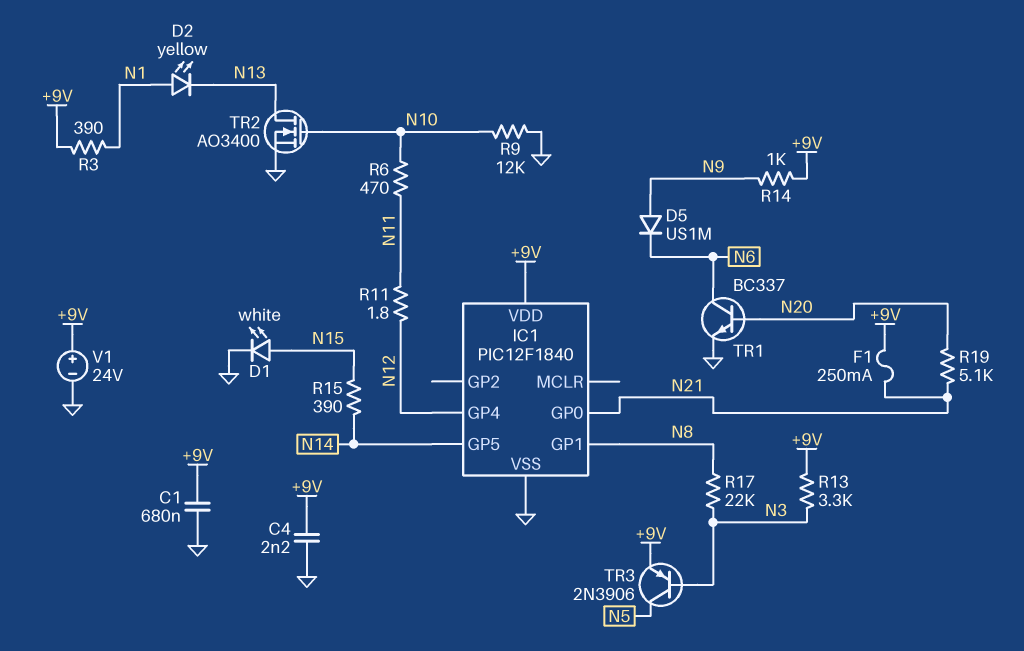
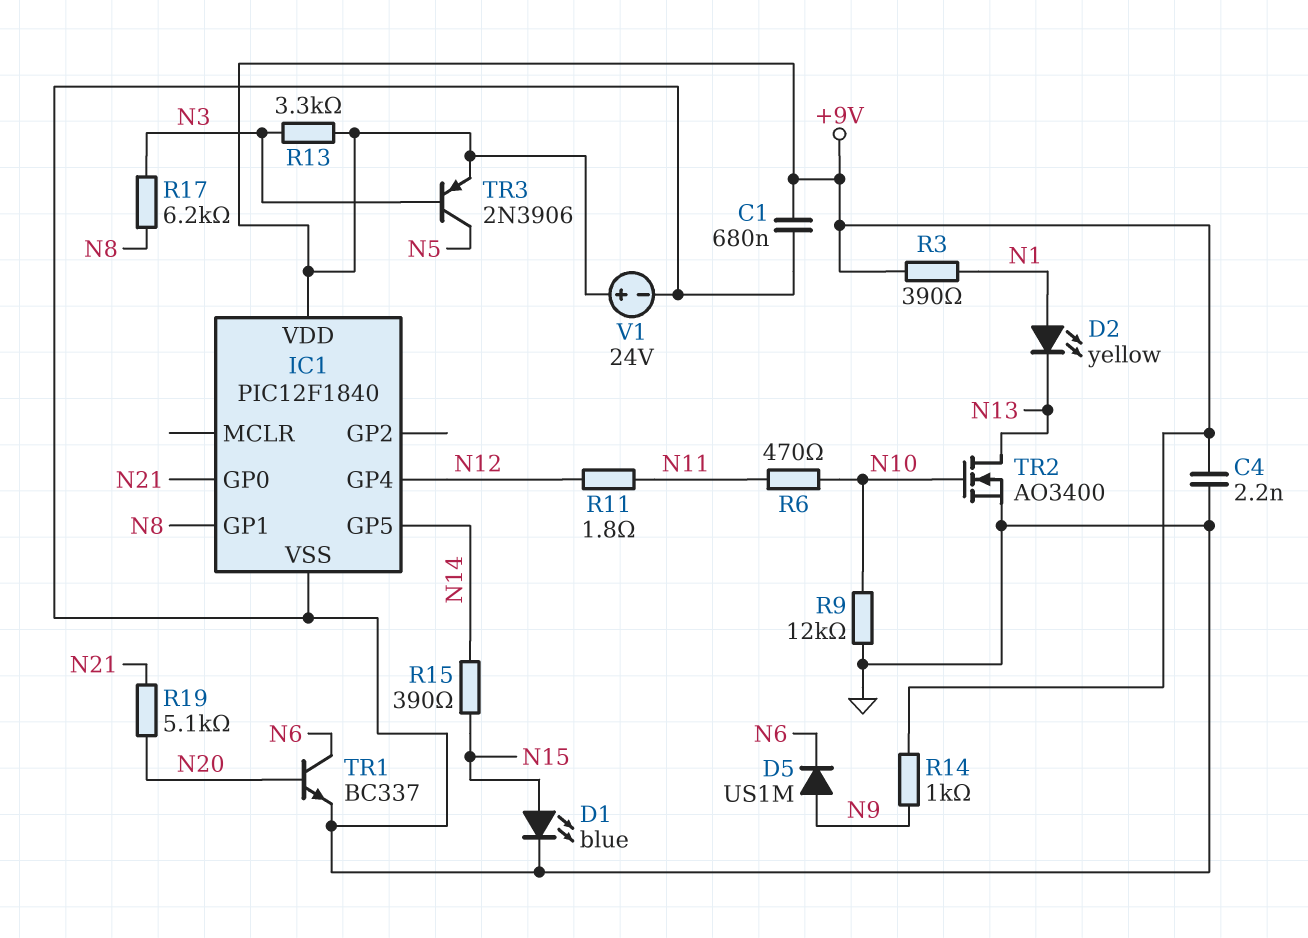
D1: LED white (A N15, K GND) -> LED blue (A N15, K GND)
F1: 250mA (+9V, N21) -> none
R17: 22k (N3, N8) -> 6.2k (N3, N8)

